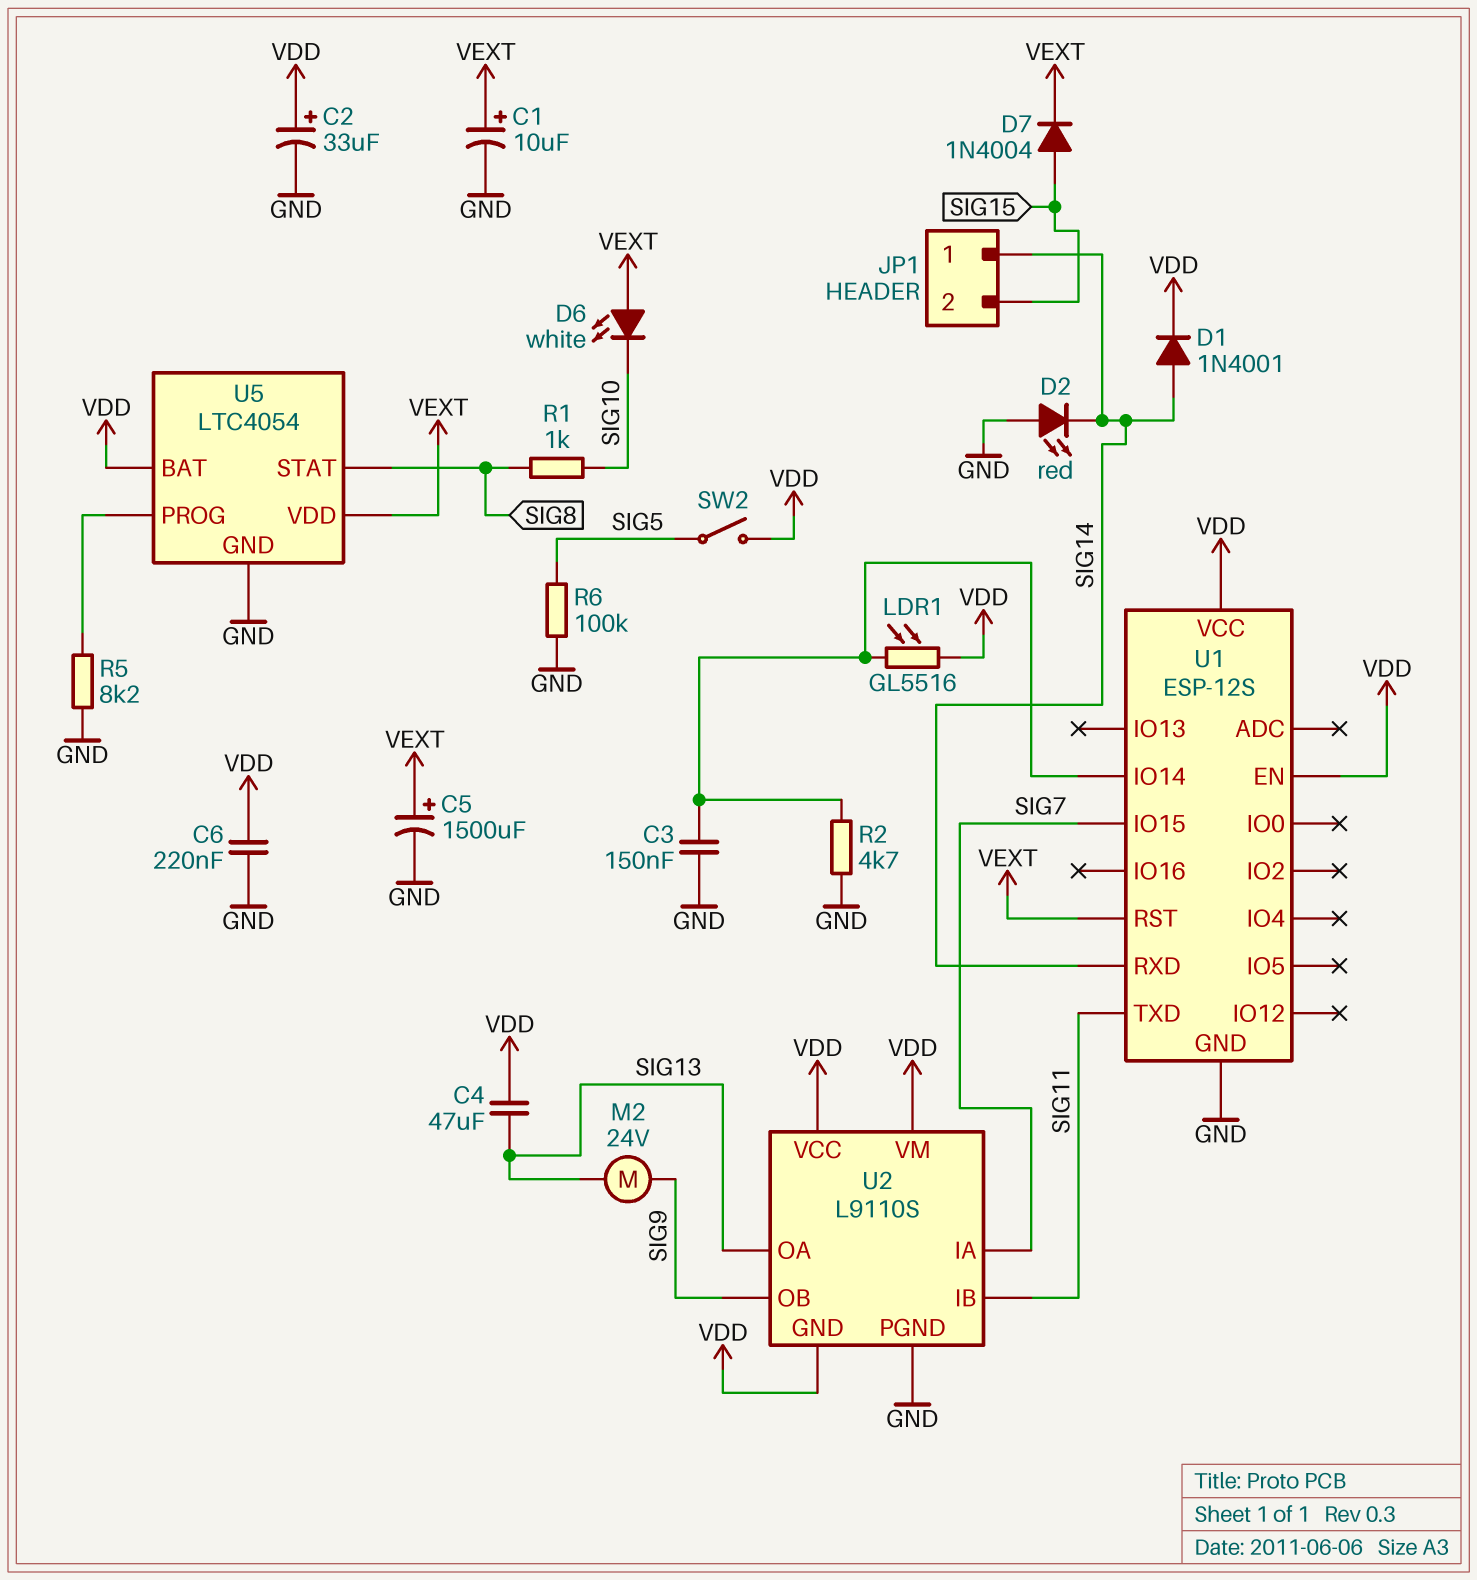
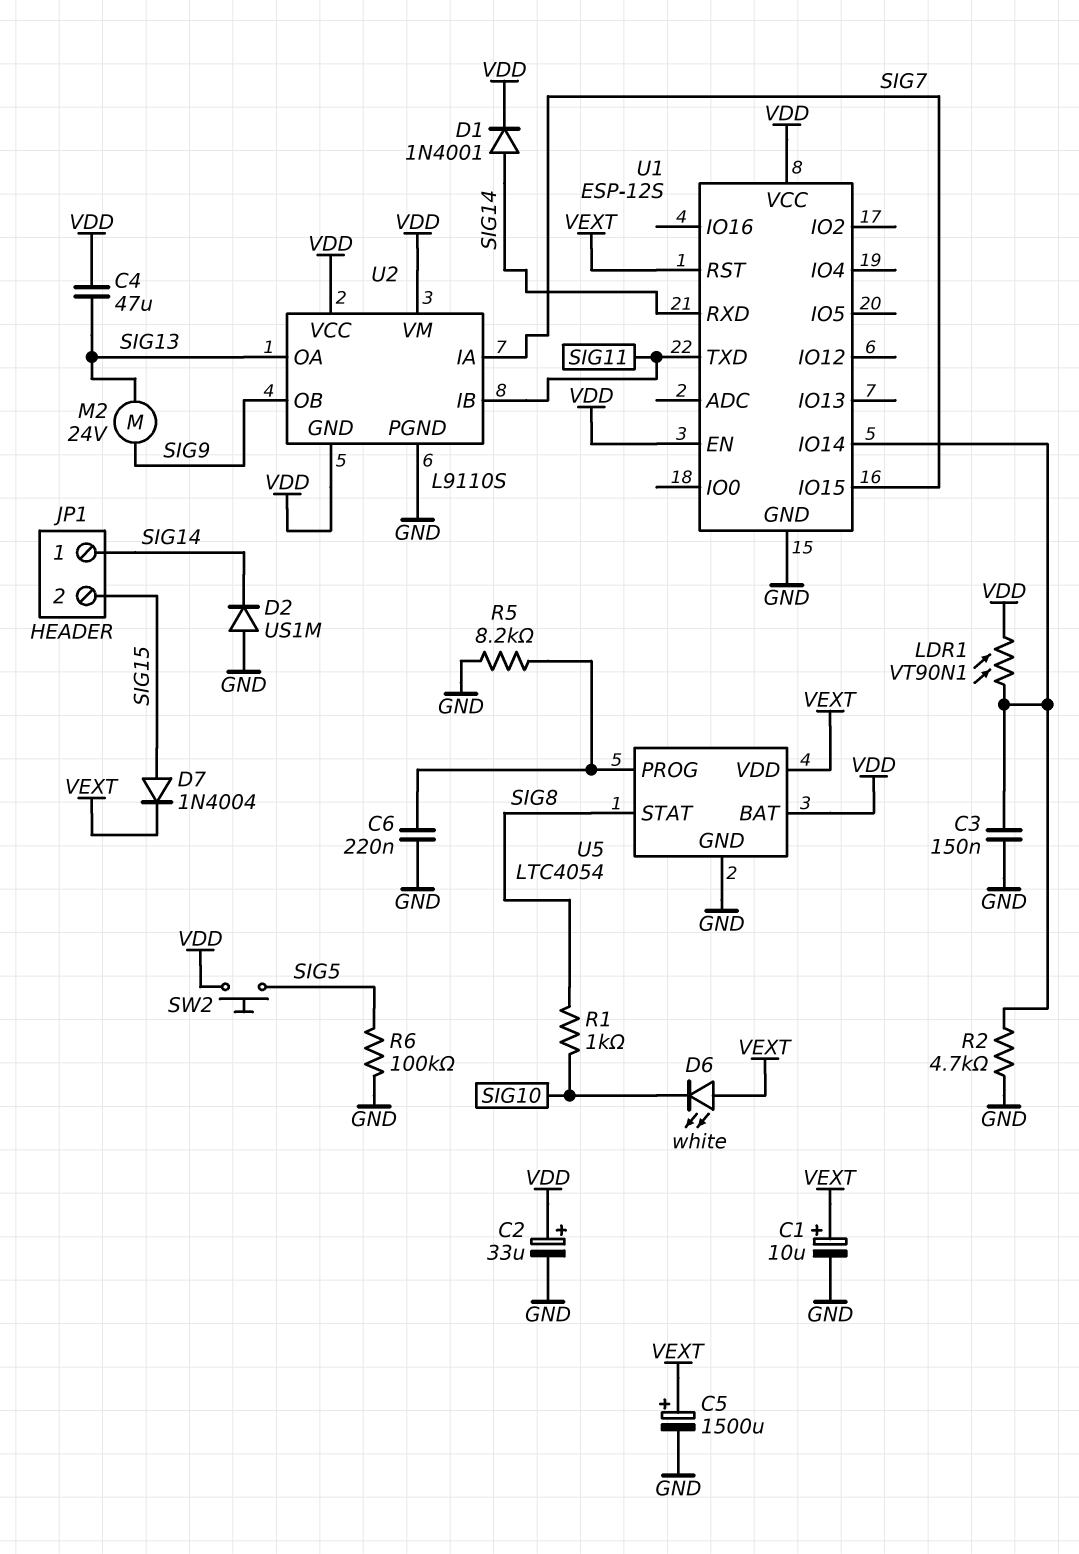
C6: 220nF (GND, VDD) -> 220nF (GND, U5/PROG)
D2: LED red (A GND, K SIG14) -> diode US1M (A GND, K SIG14)
LDR1: GL5516 (U1/IO14, VDD) -> VT90N1 (U1/IO14, VDD)
SW2: switch (SIG5, VDD) -> button (SIG5, VDD)

